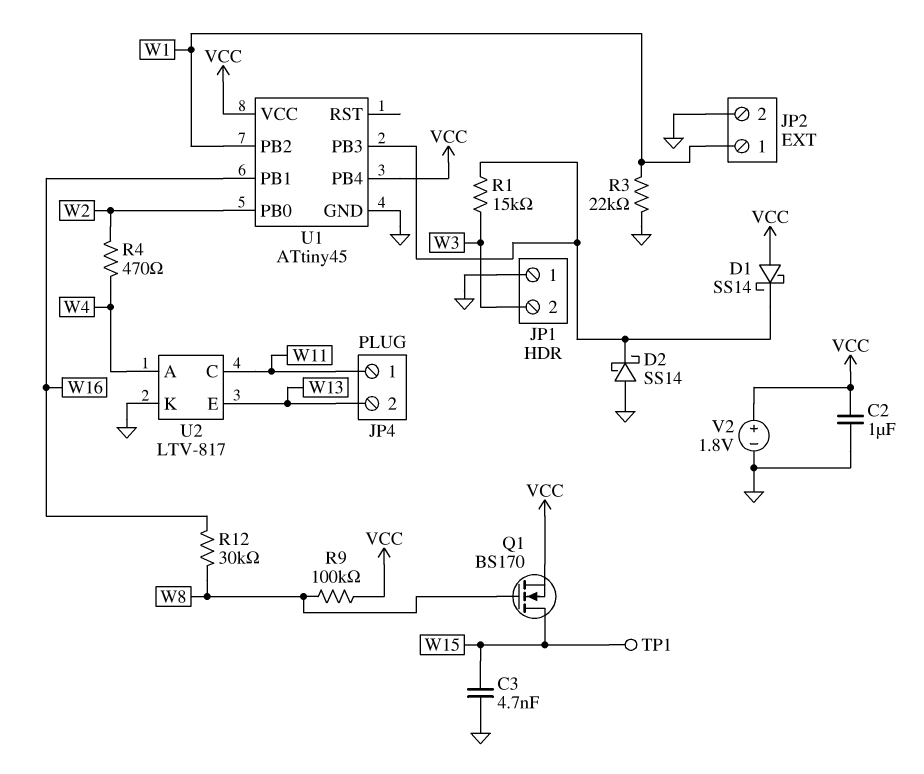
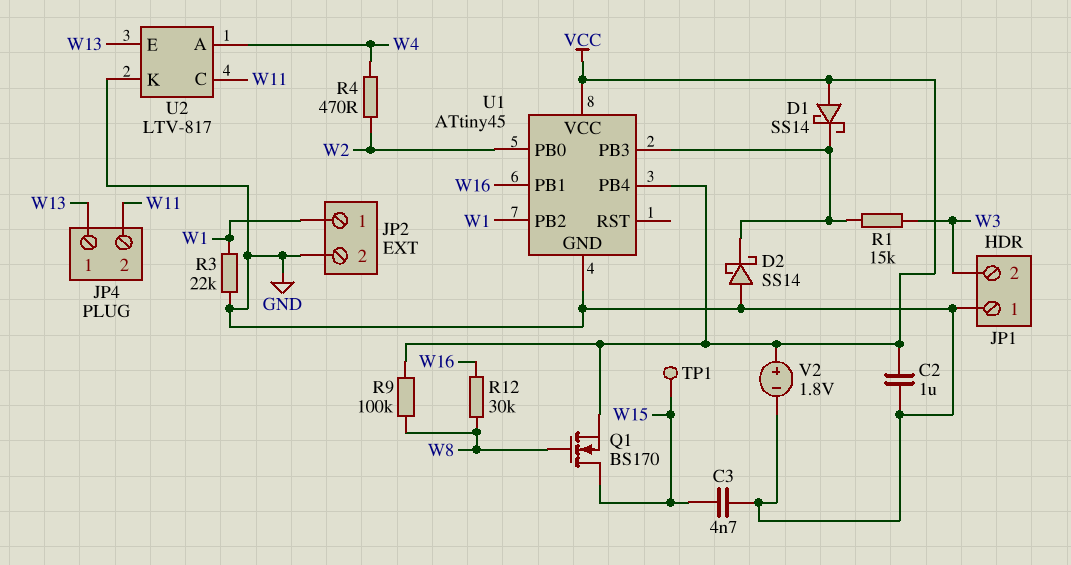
JP4 pin 1: W11 -> W13
JP4 pin 2: W13 -> W11

